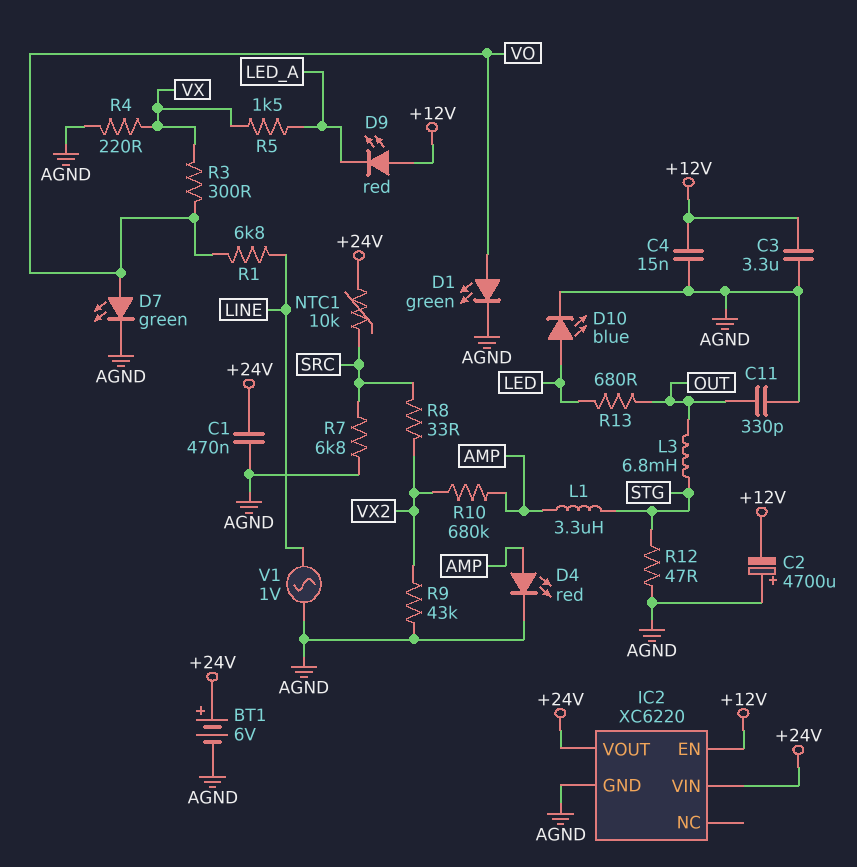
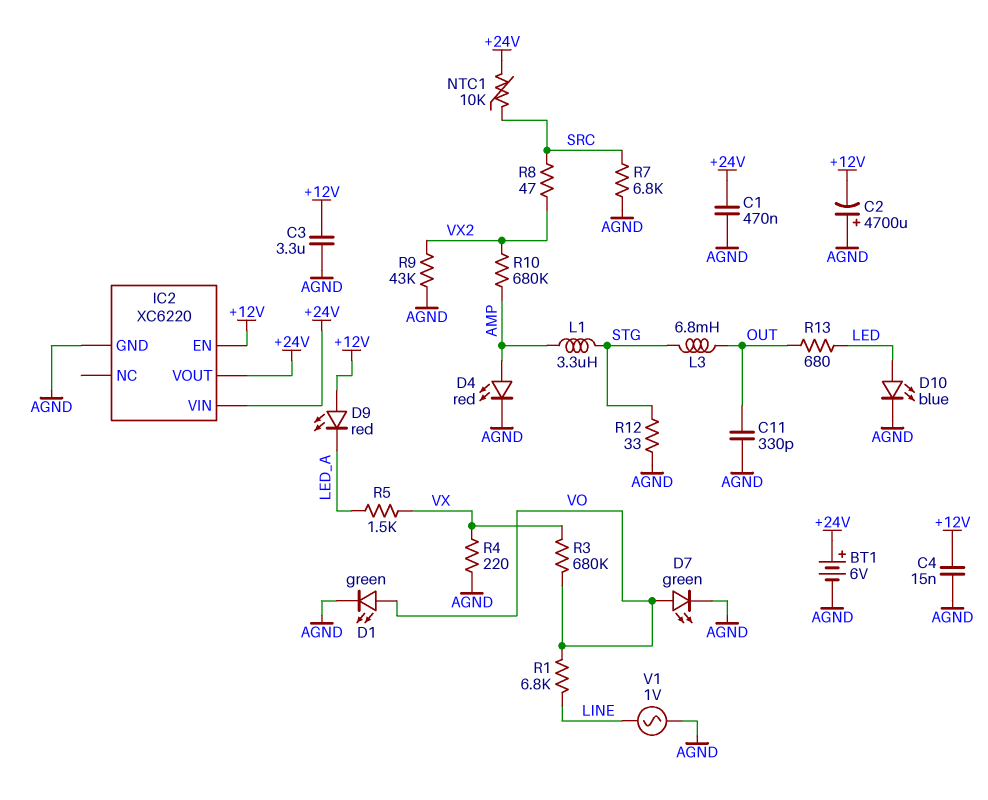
R3: 300 (VO, VX) -> 680k (VO, VX)
R8: 33 (SRC, VX2) -> 47 (SRC, VX2)
R12: 47 (AGND, STG) -> 33 (AGND, STG)

